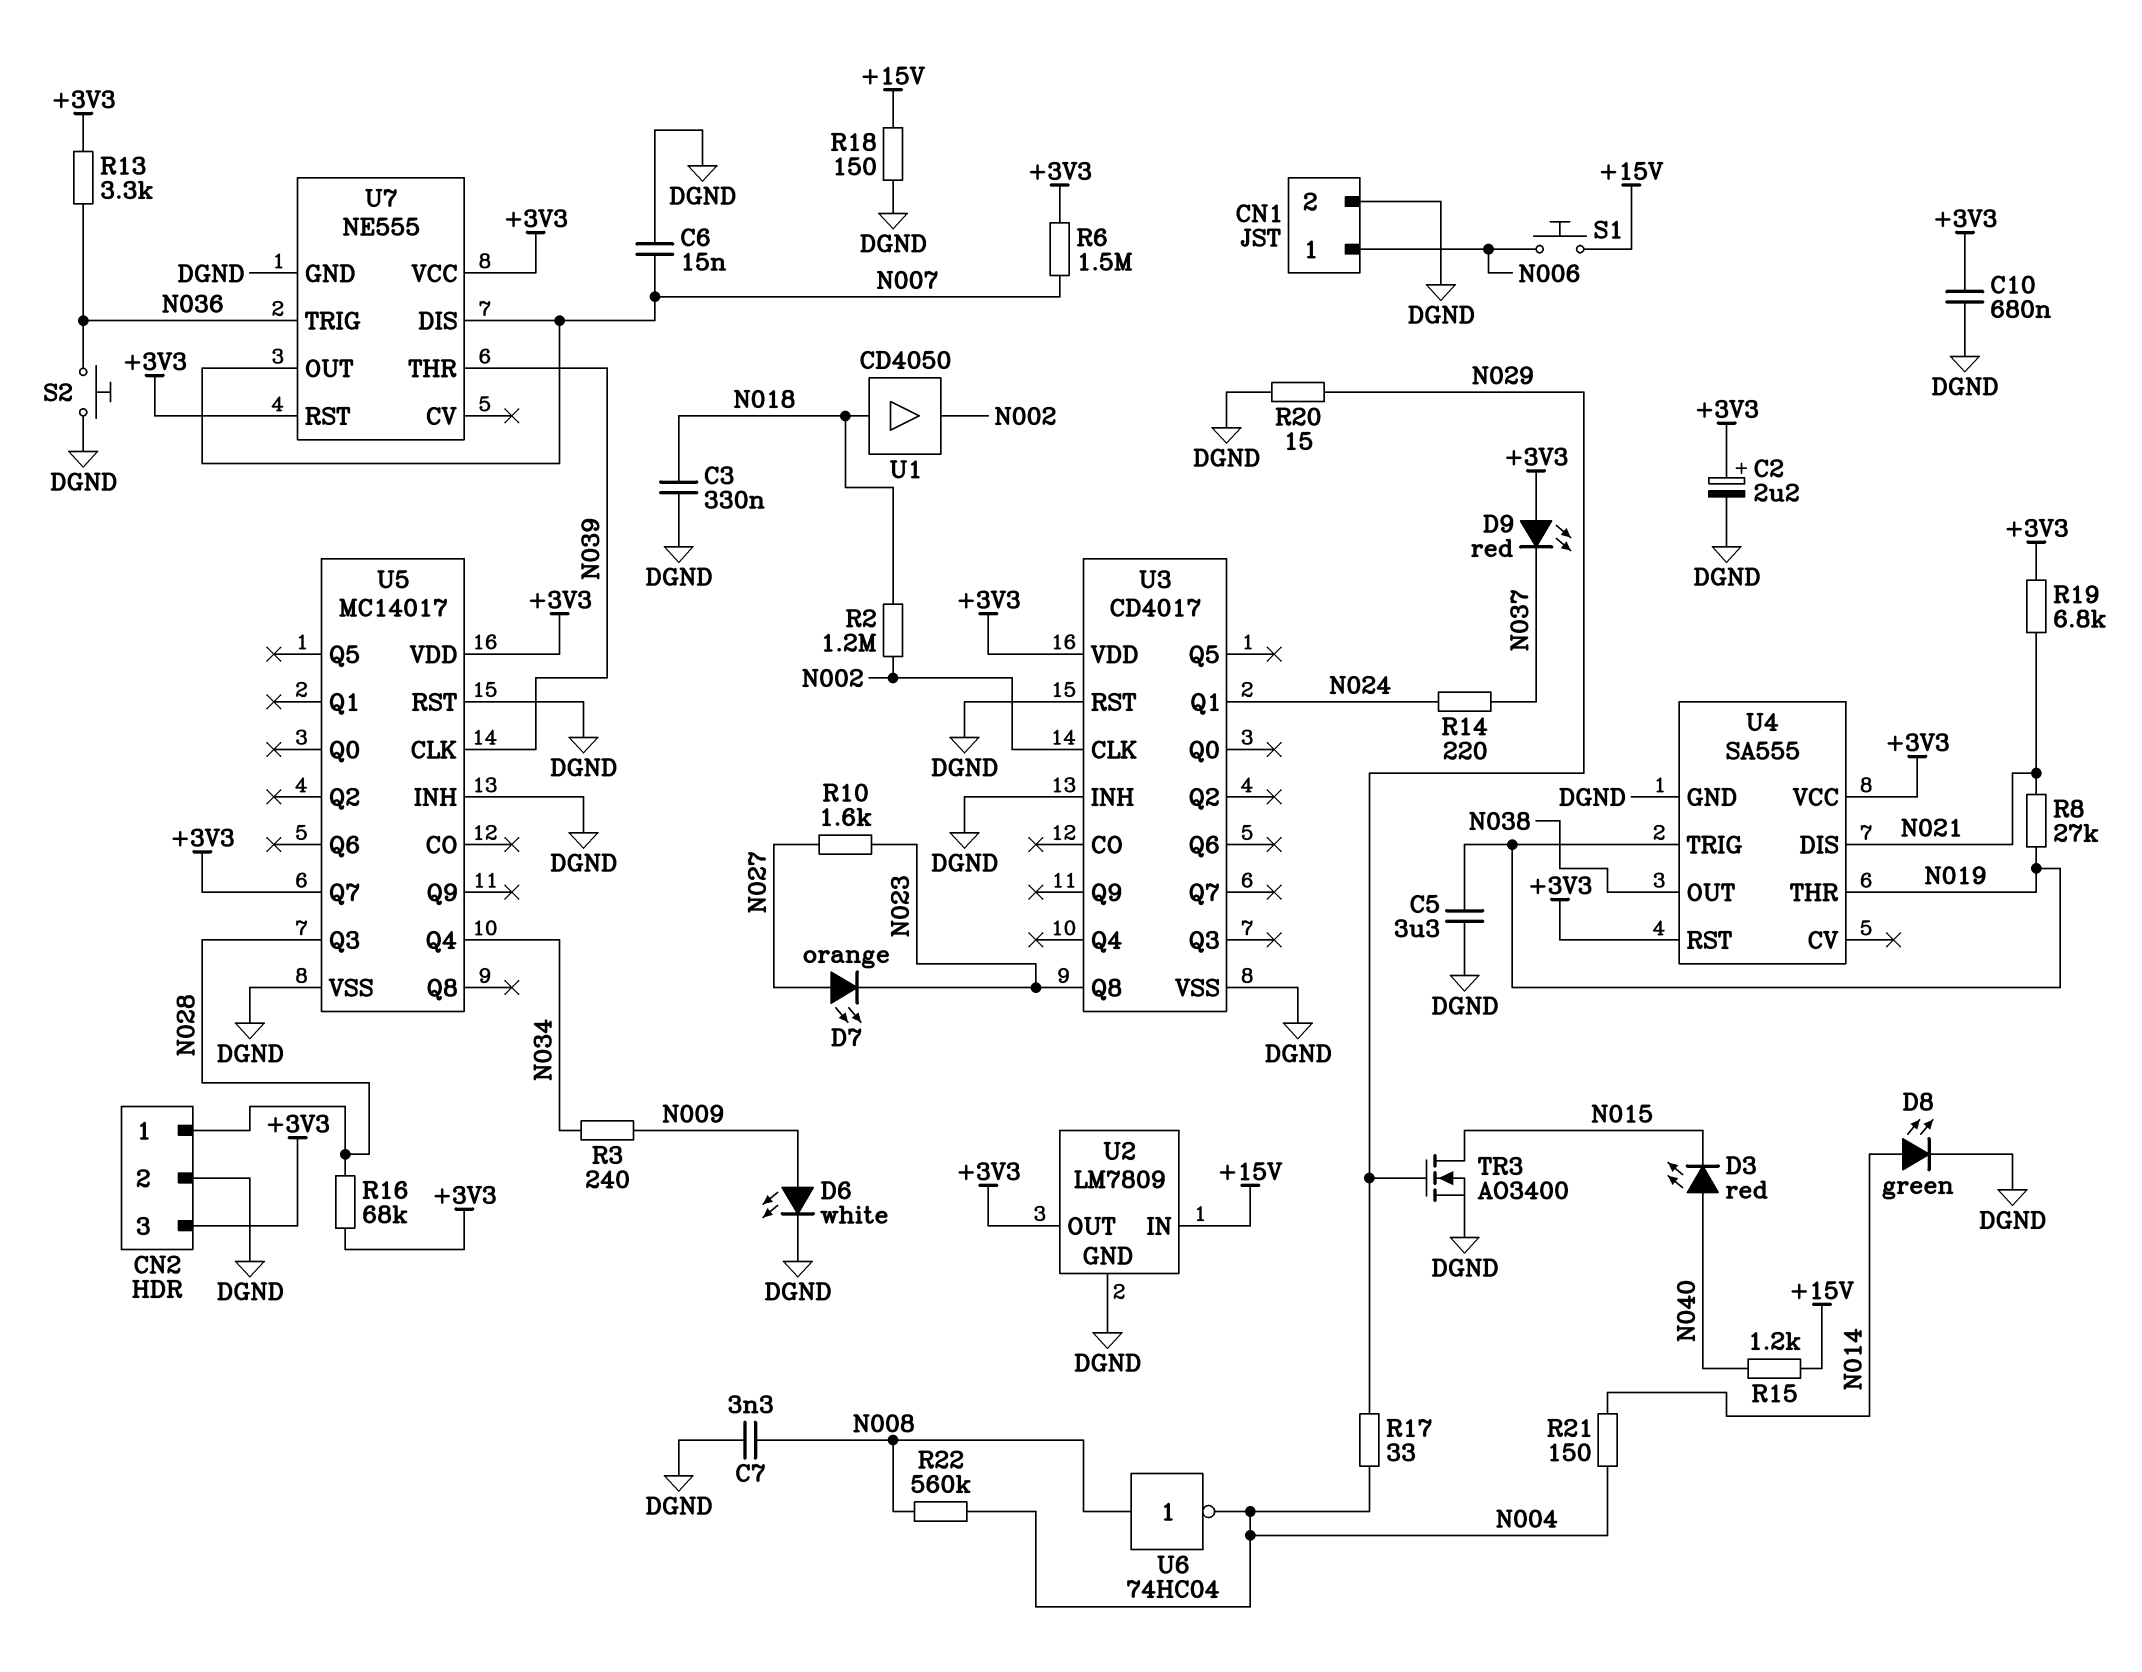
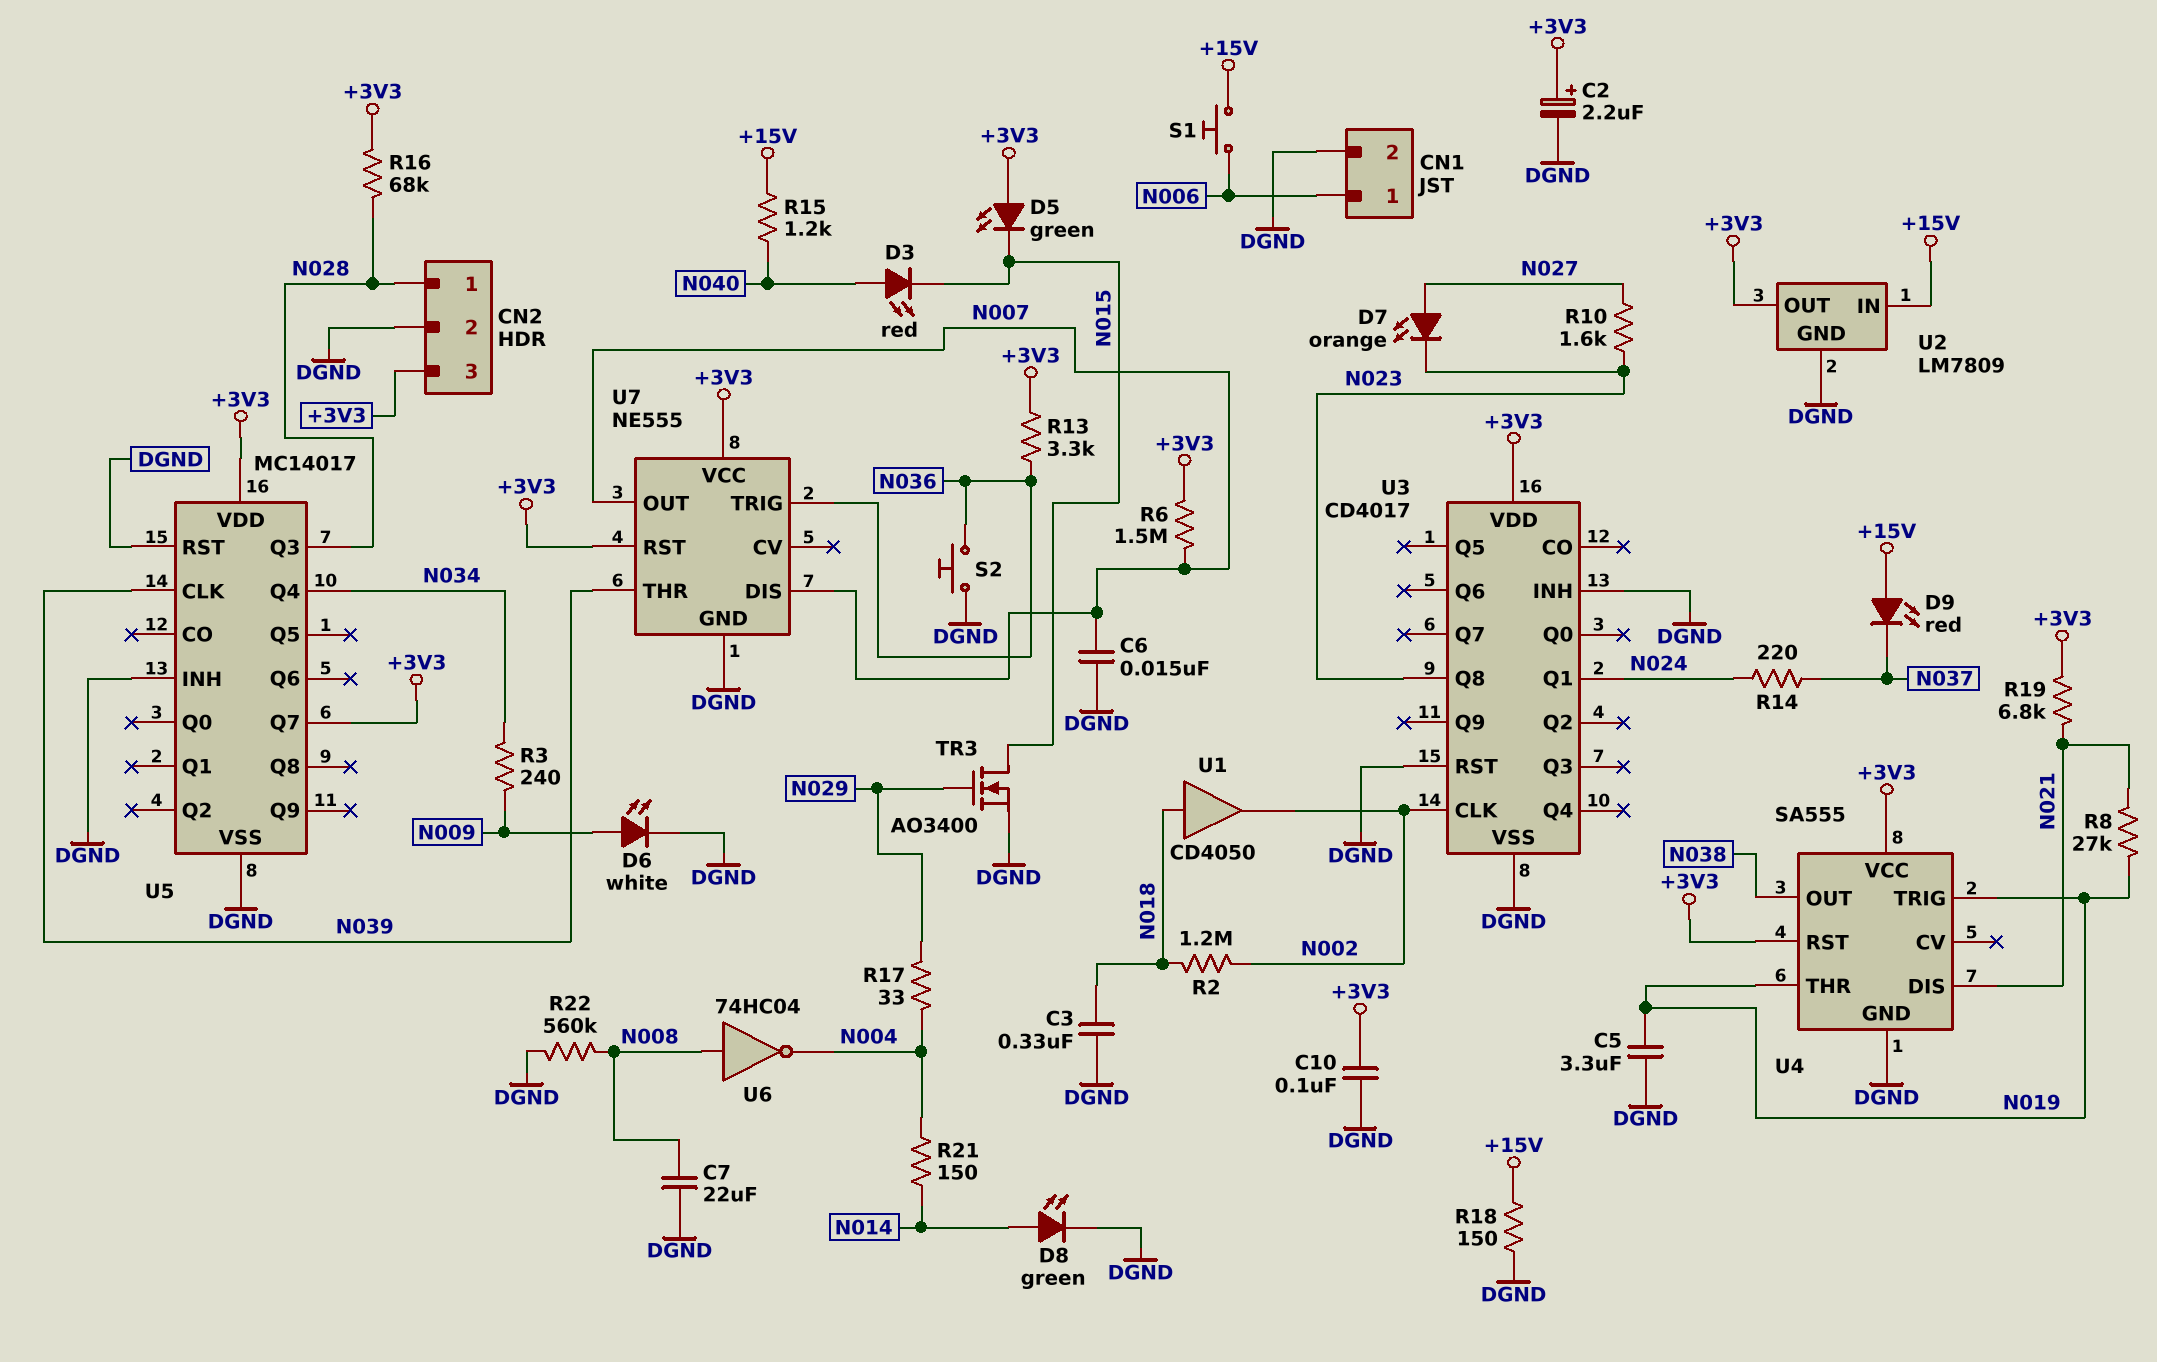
C7: 3.3nF (DGND, N008) -> 22uF (DGND, N008)
C10: 680nF (+3V3, DGND) -> 100nF (+3V3, DGND)
D5: none -> LED green (A +3V3, K N015)
D9: LED red (A +3V3, K N037) -> LED red (A +15V, K N037)
R20: 15 (DGND, N029) -> none
R22: 560k (N004, N008) -> 560k (DGND, N008)

